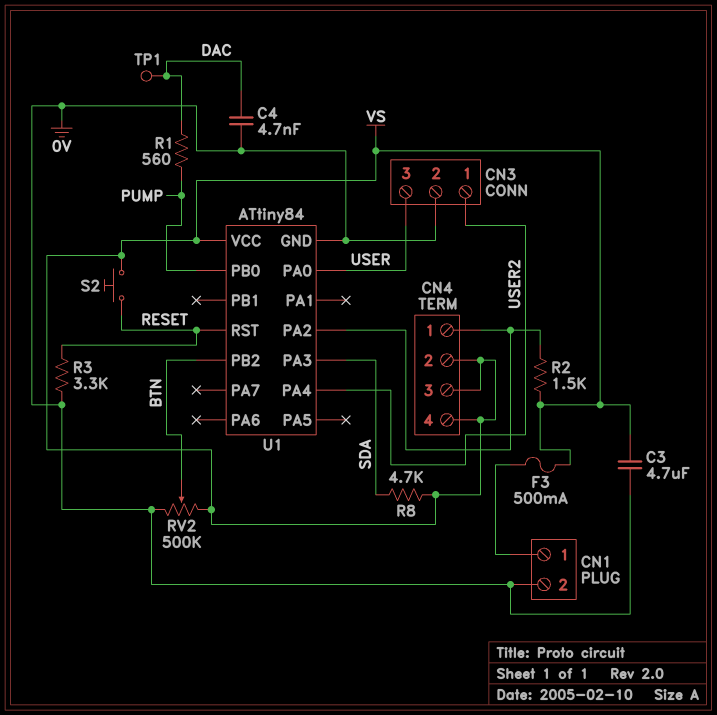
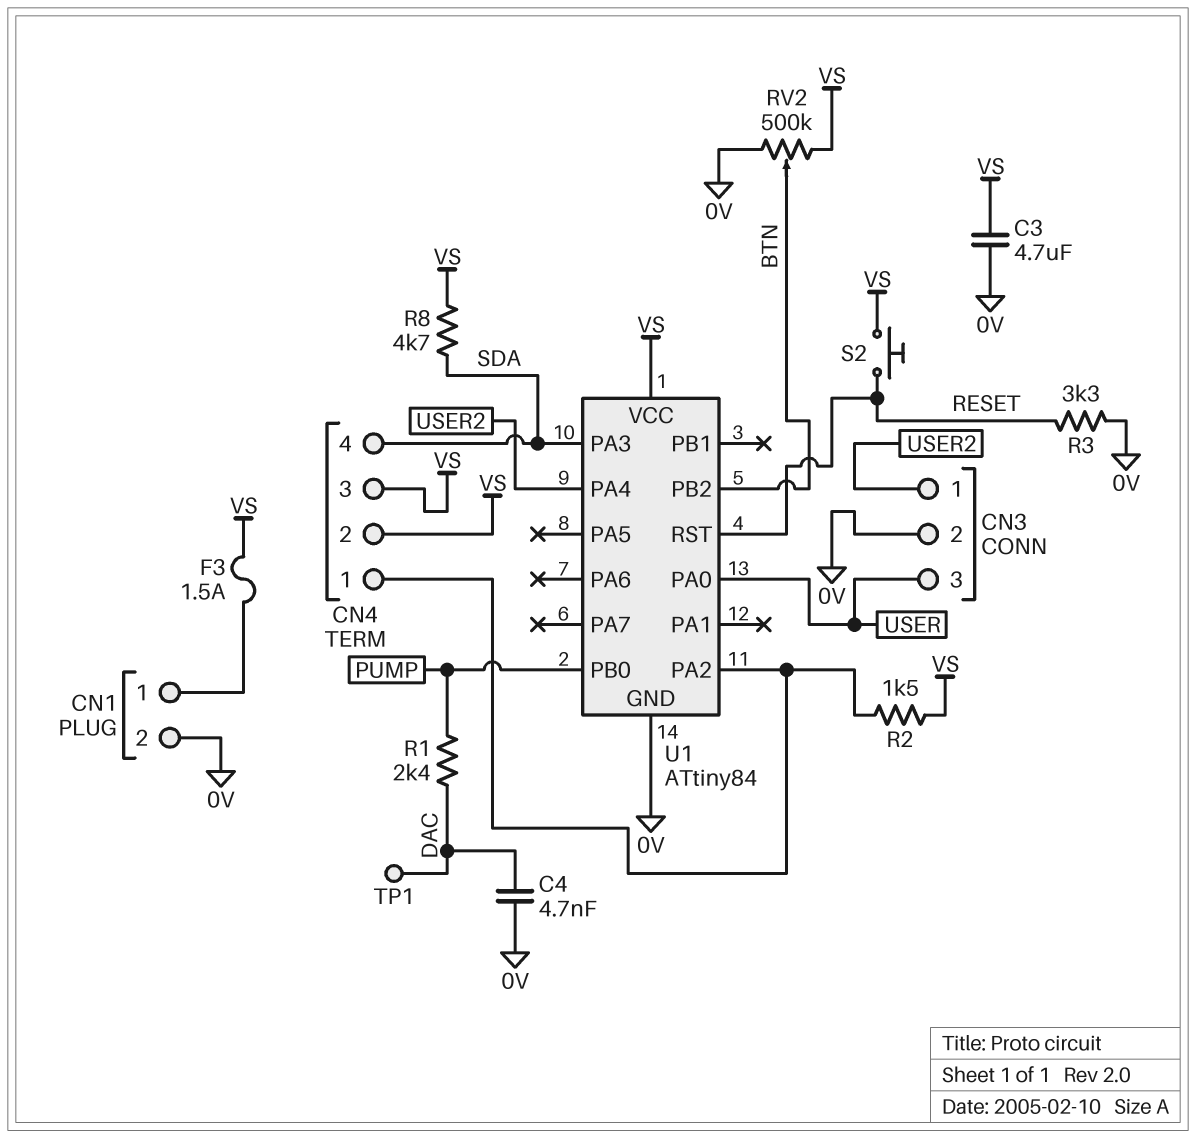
CN4 pin 4: VS -> SDA
F3: 500mA (CN1/1, VS) -> 1.5A (CN1/1, VS)
R1: 560 (DAC, PUMP) -> 2.4k (DAC, PUMP)

